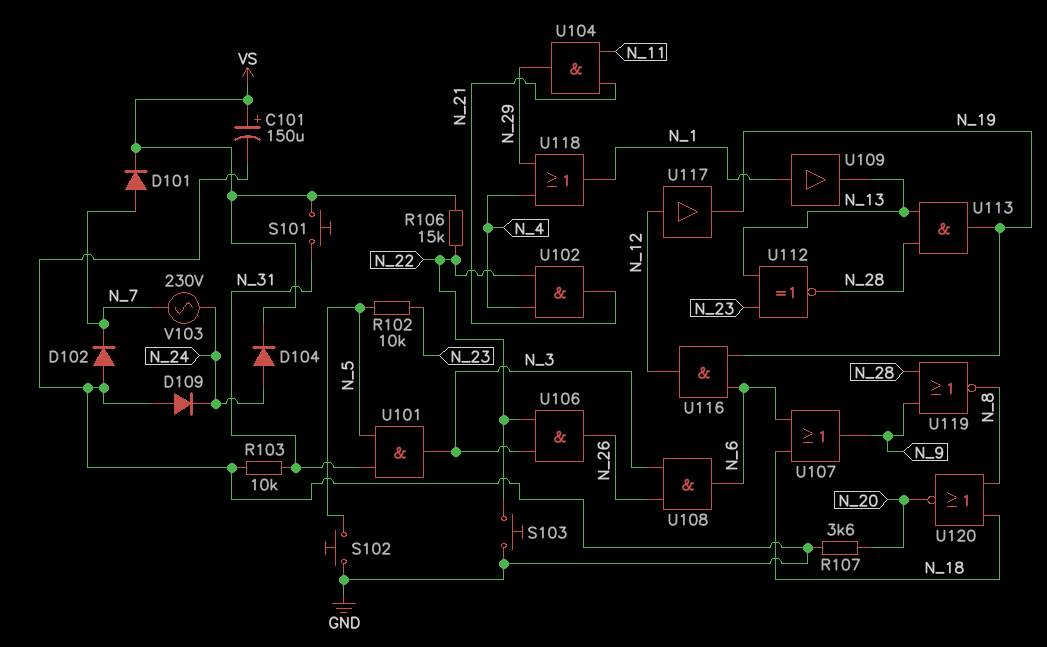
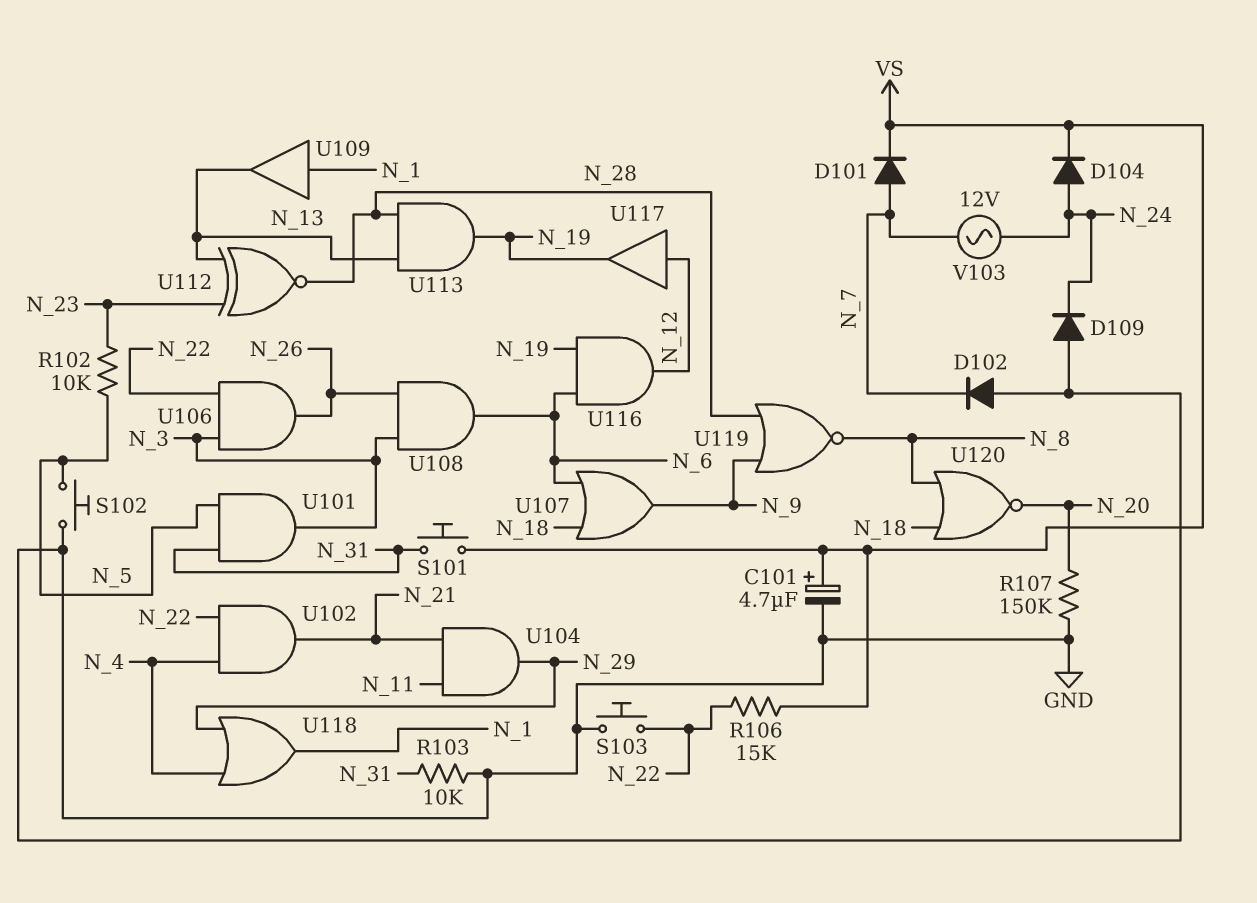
C101: 150uF (plus VS, minus GND) -> 4.7uF (plus VS, minus GND)
R107: 3.6k (GND, N_20) -> 150k (GND, N_20)
V103: AC 230V (N_7, N_24) -> AC 12V (N_7, N_24)

